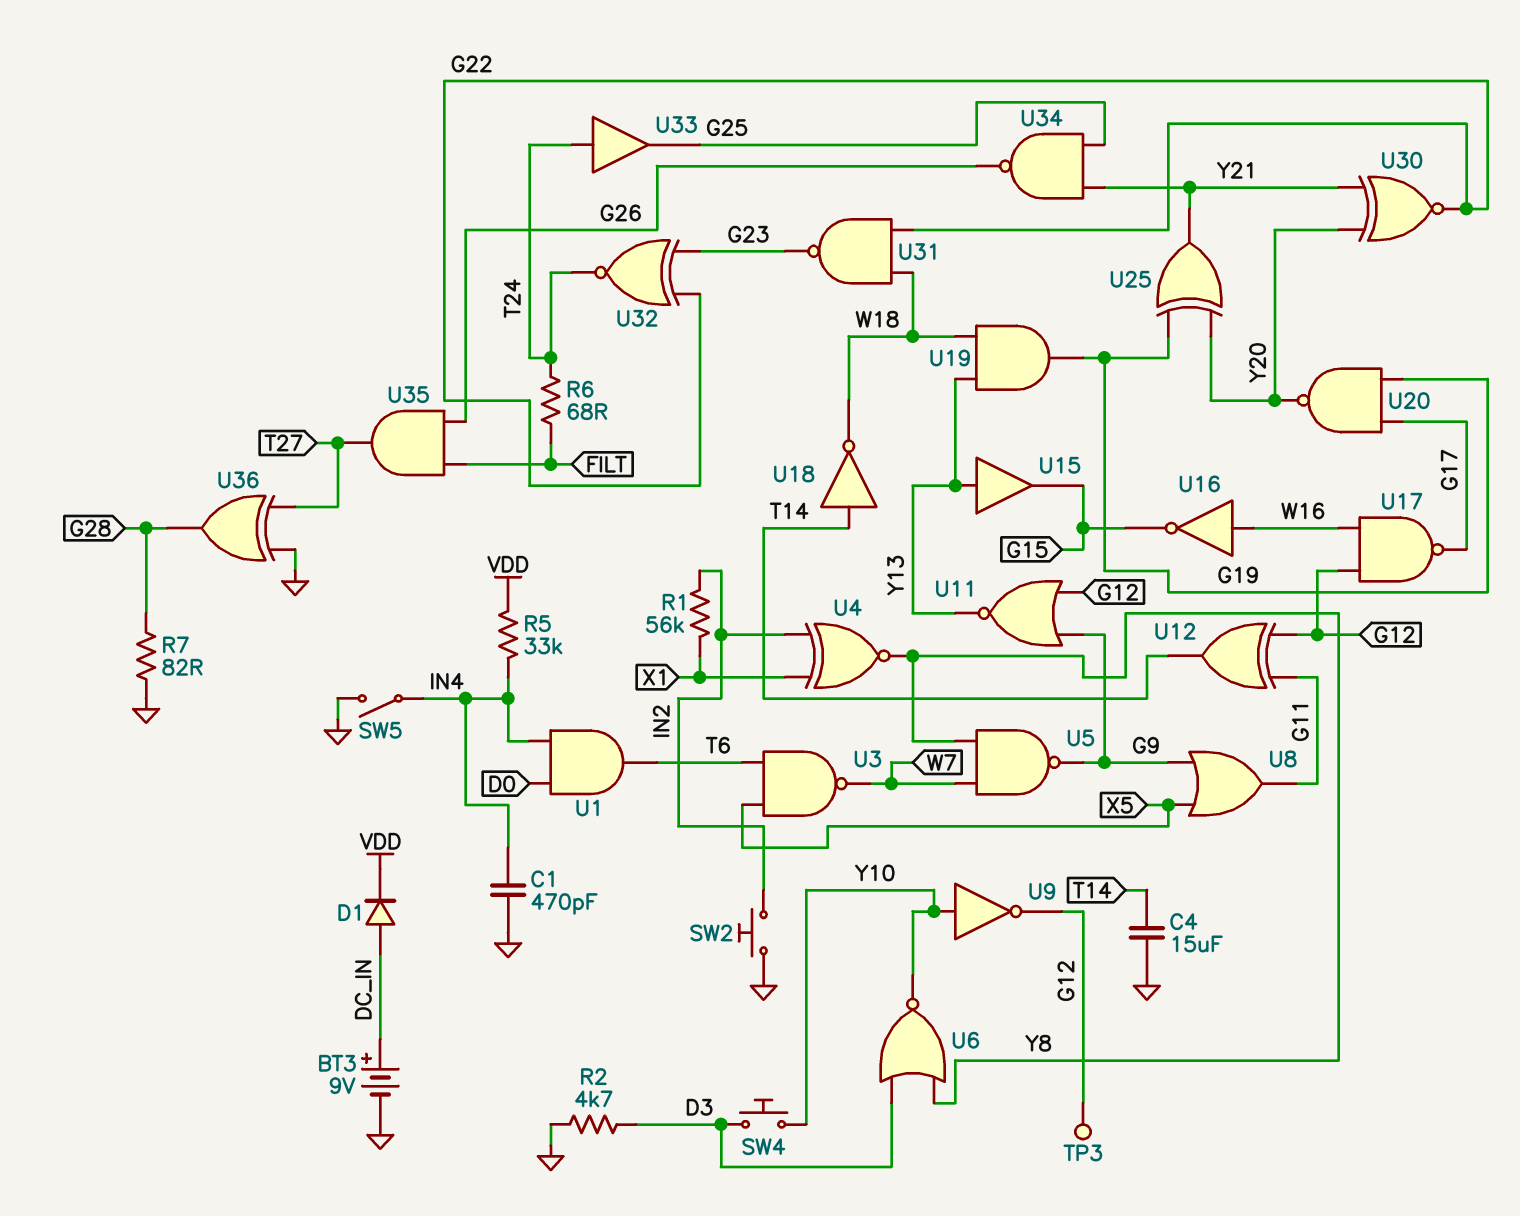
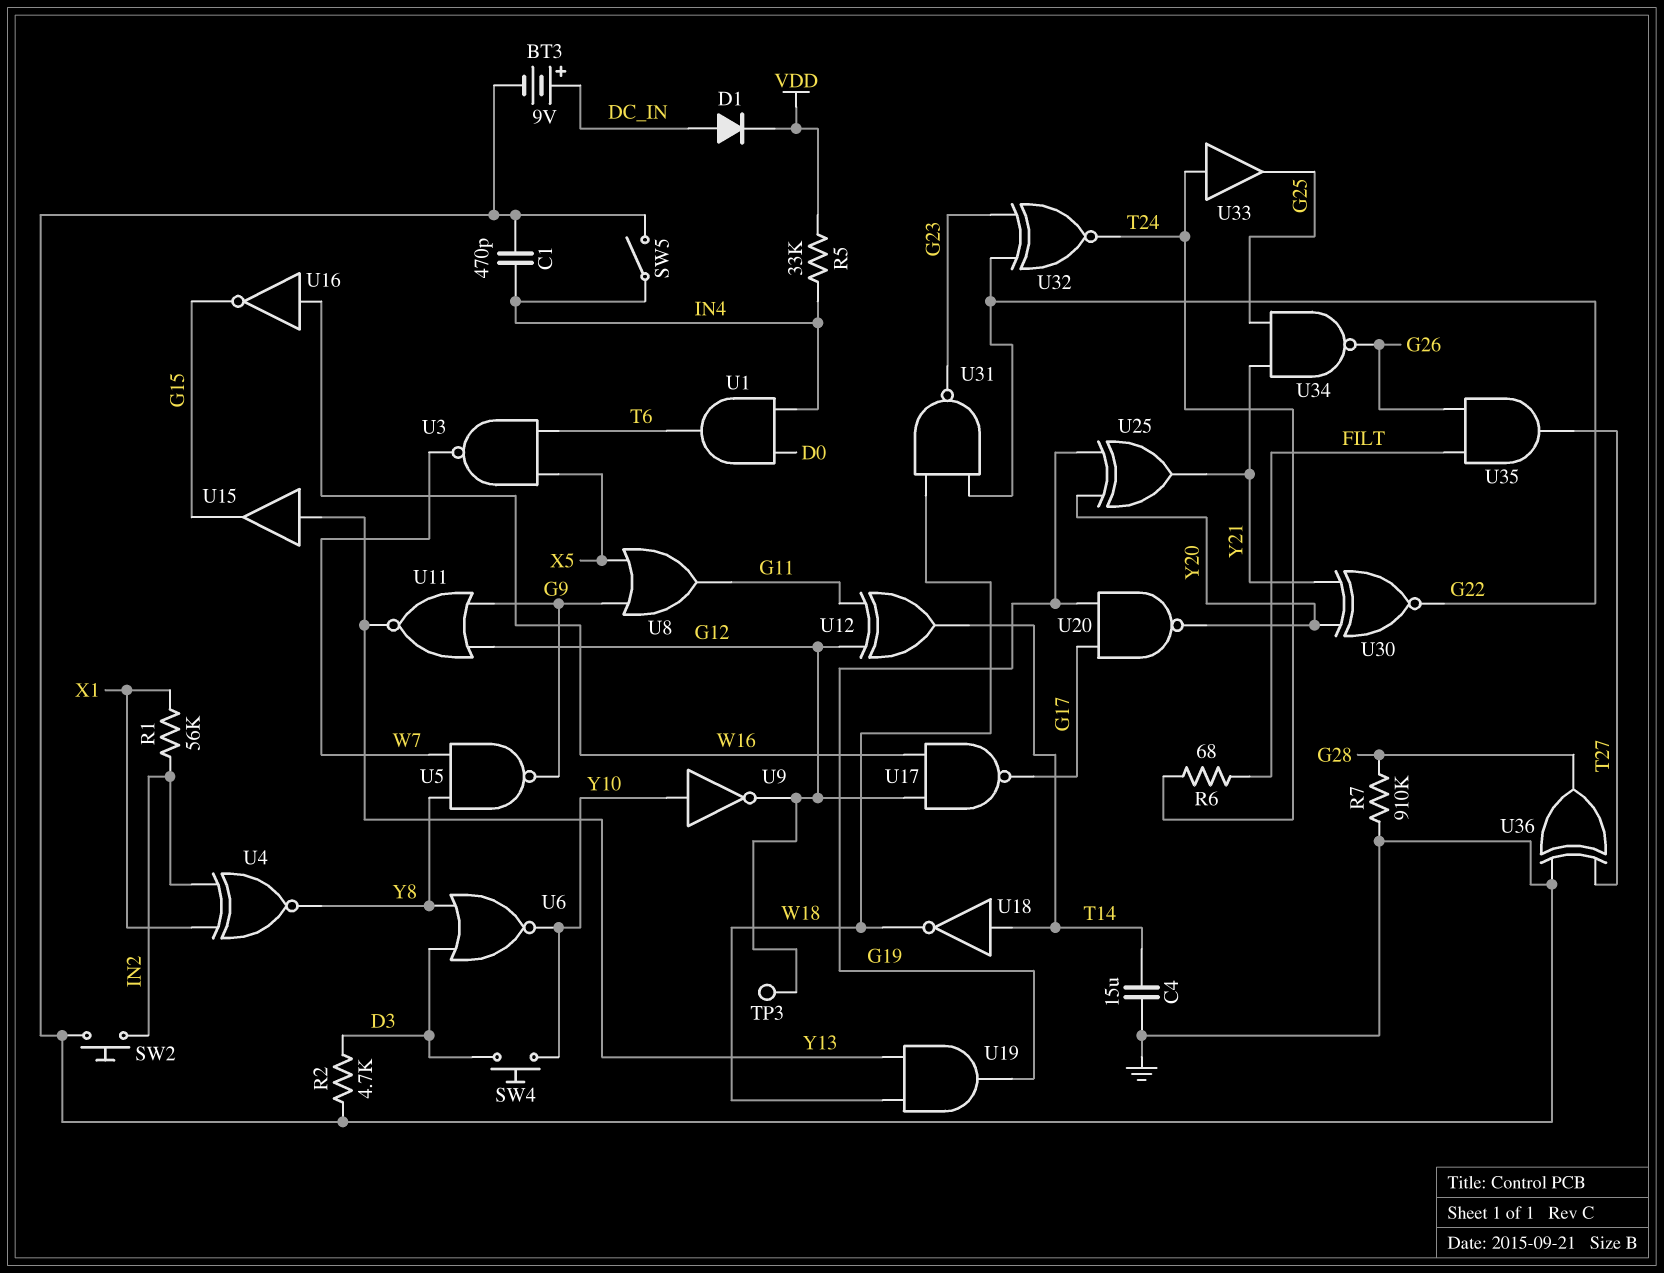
R7: 82 (G28, GND) -> 910k (G28, GND)

